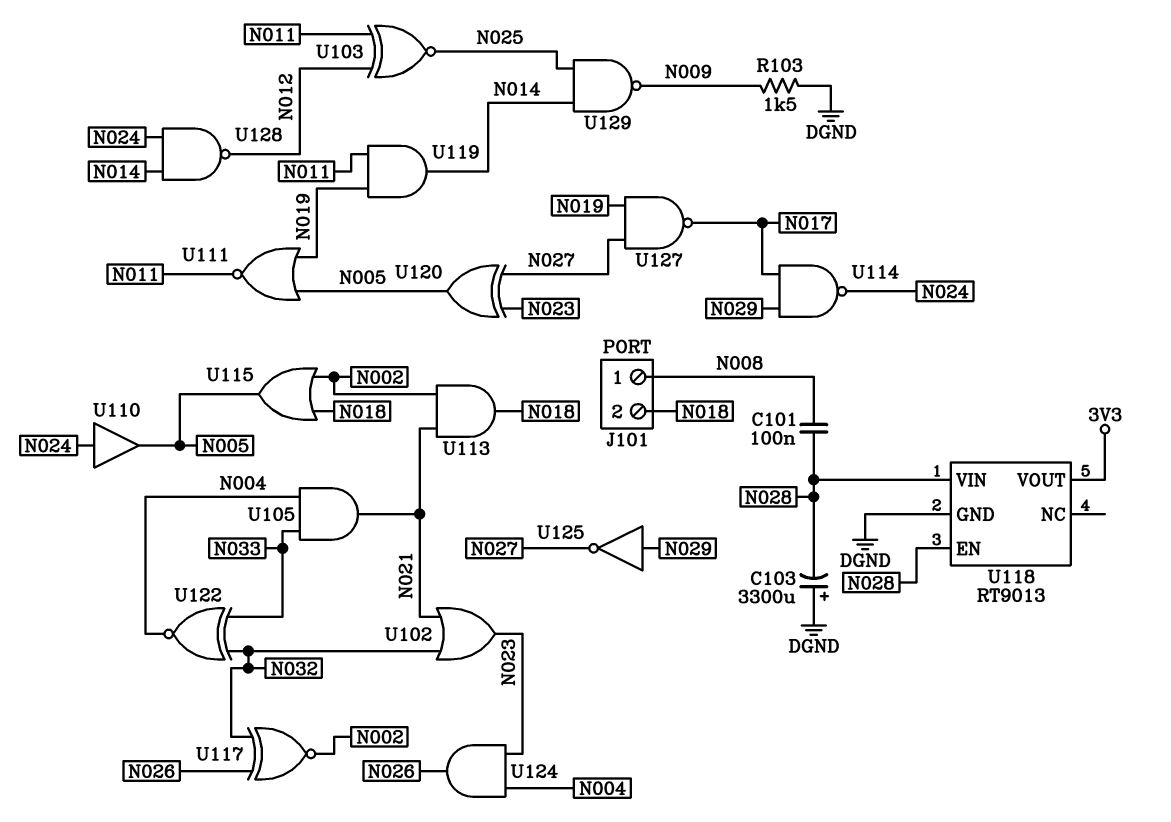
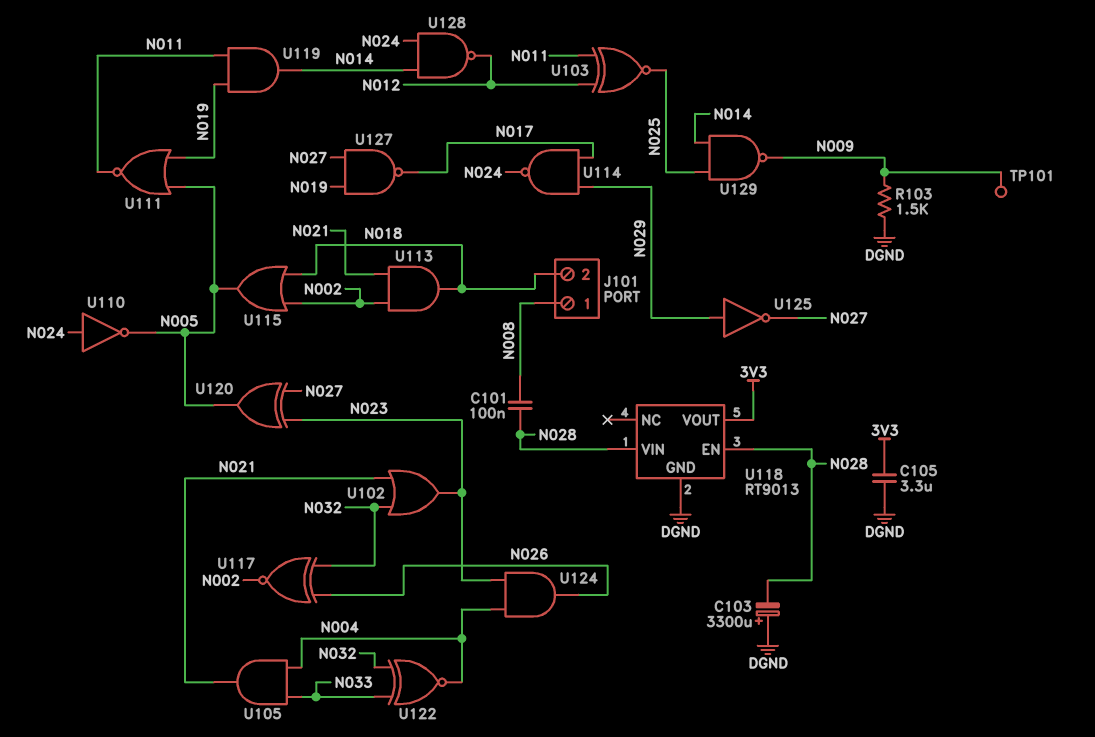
C105: none -> 3.3uF (3V3, DGND)
TP101: none -> test point (N009)
U110: buffer (in N024, out N005) -> NOT (in N024, out N005)

